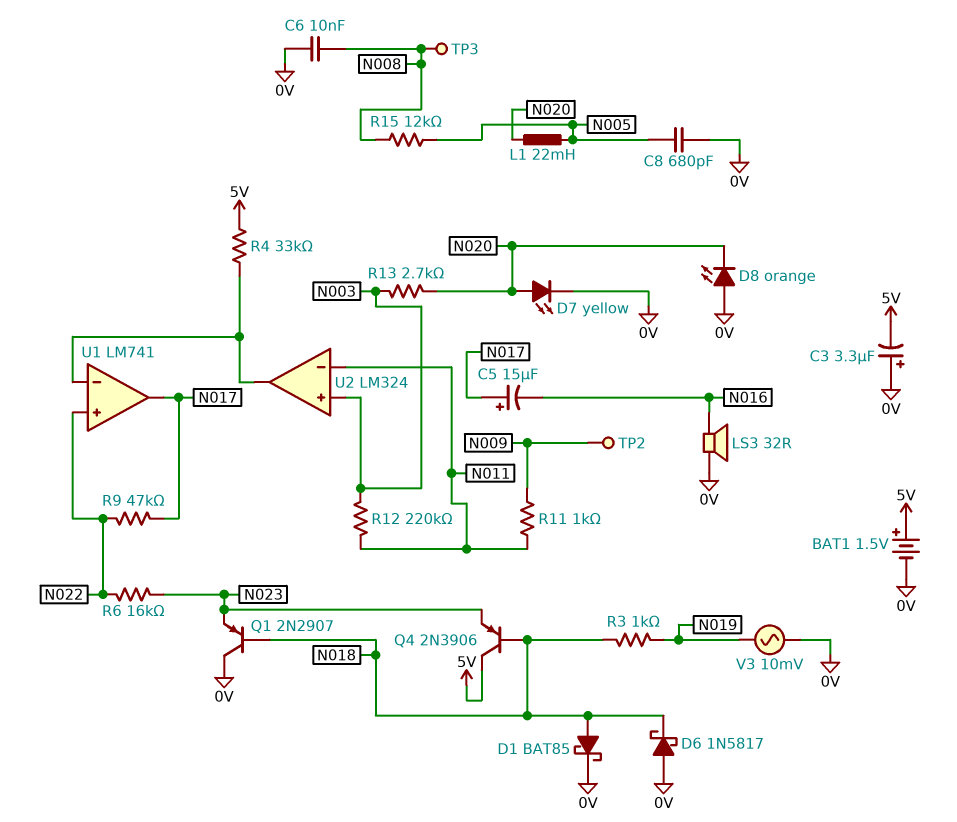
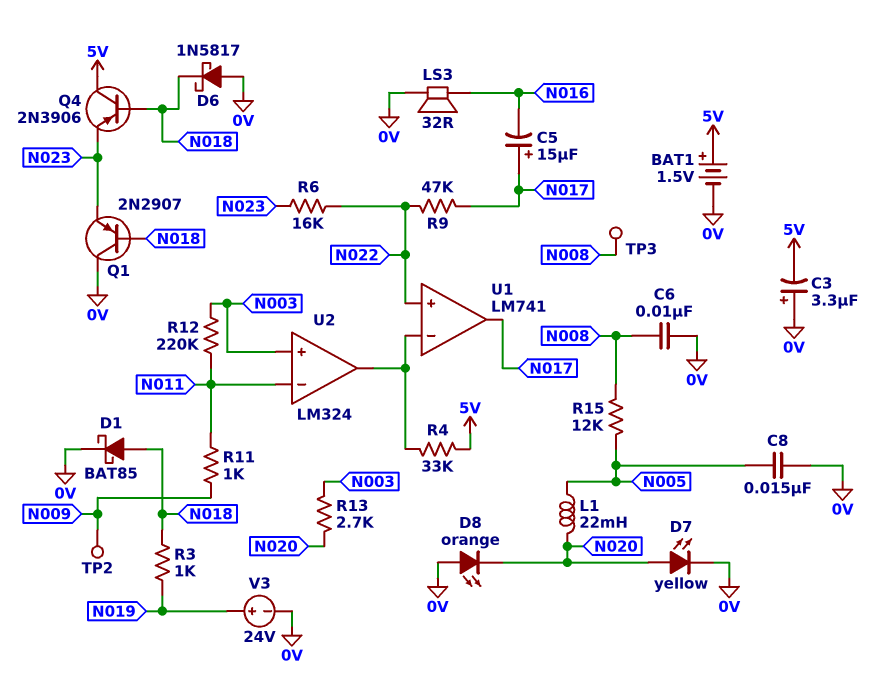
C8: 680pF (0V, N005) -> 15nF (0V, N005)
V3: AC 10mV (0V, N019) -> 24V (plus N019, minus 0V)

